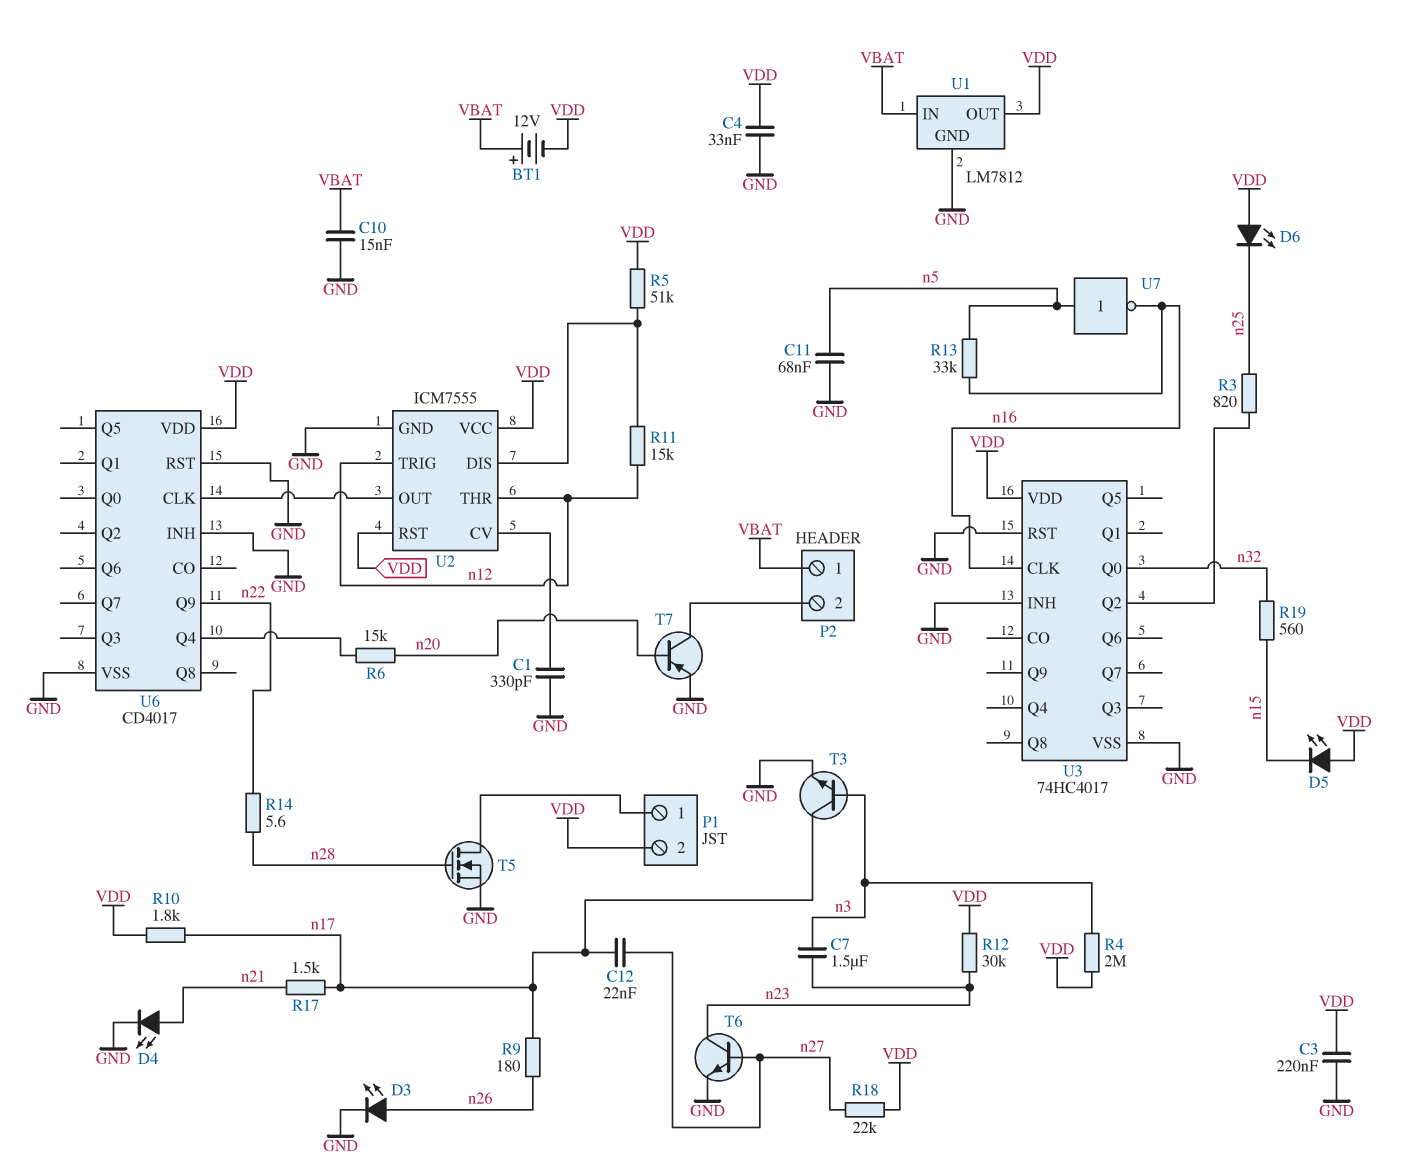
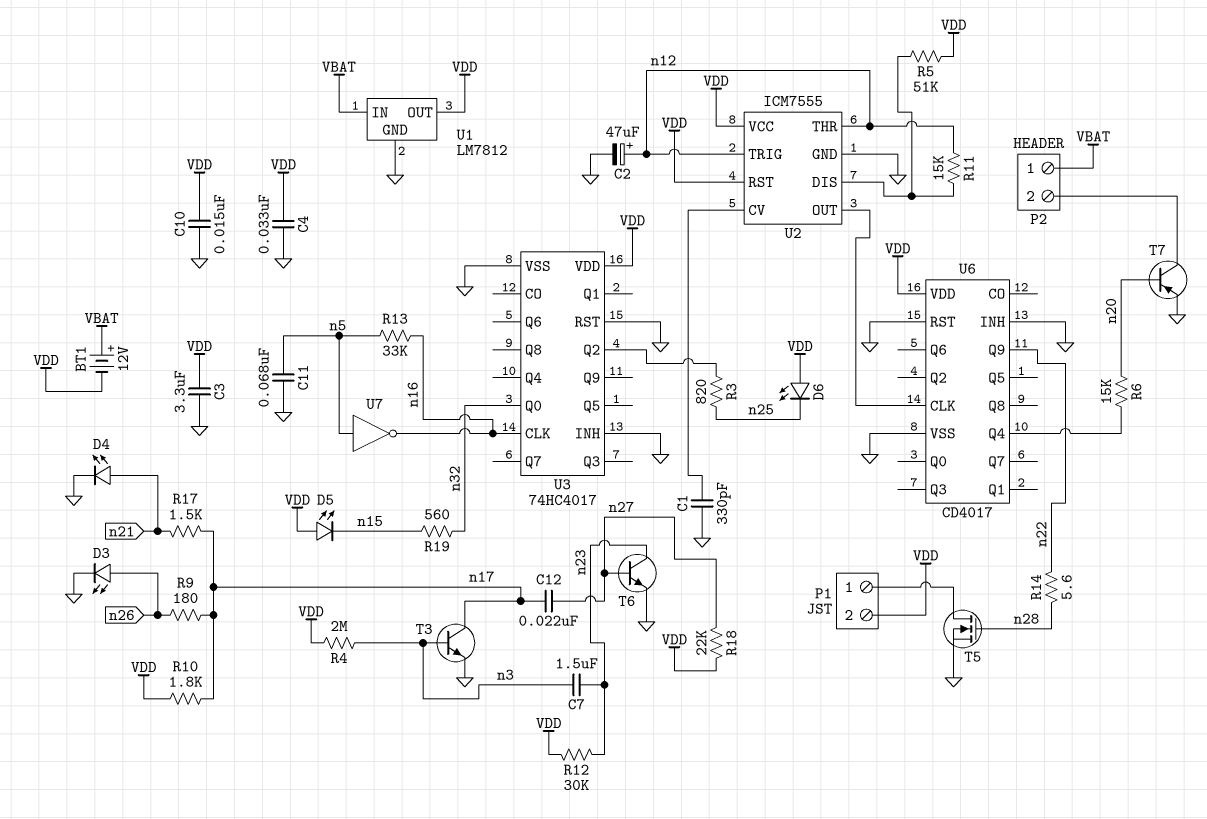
C2: none -> 47uF (plus n12, minus GND)
C3: 220nF (GND, VDD) -> 3.3uF (GND, VDD)
C10: 15nF (GND, VBAT) -> 15nF (GND, VDD)

